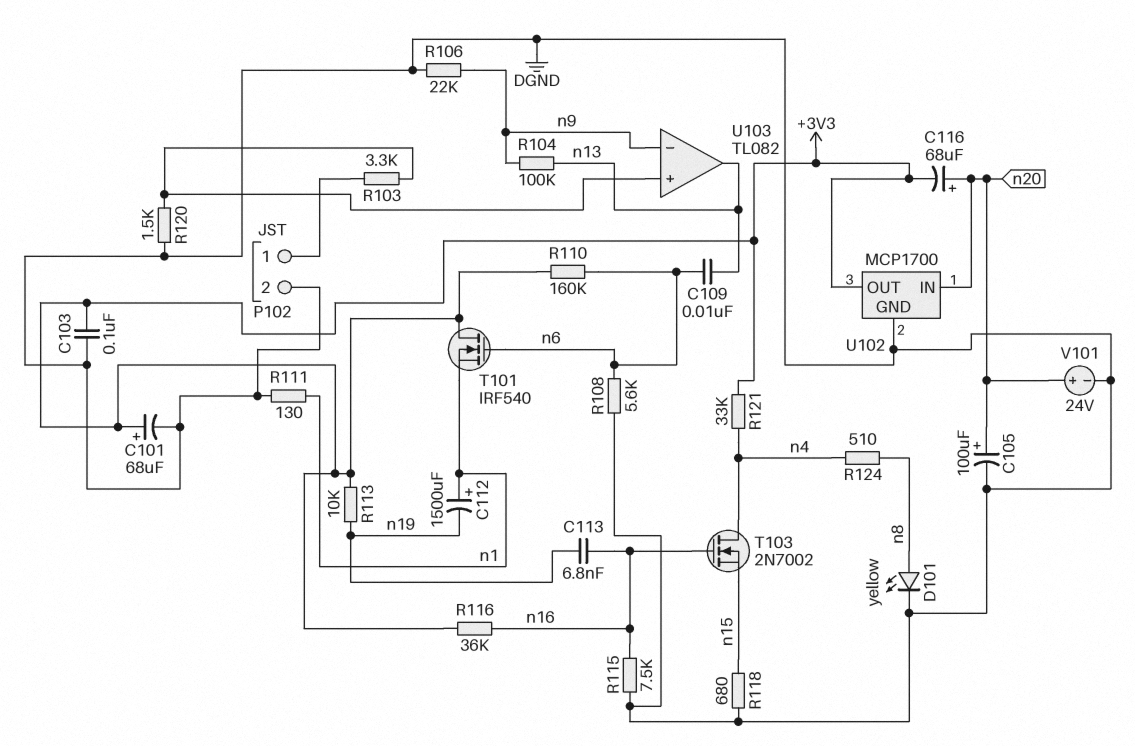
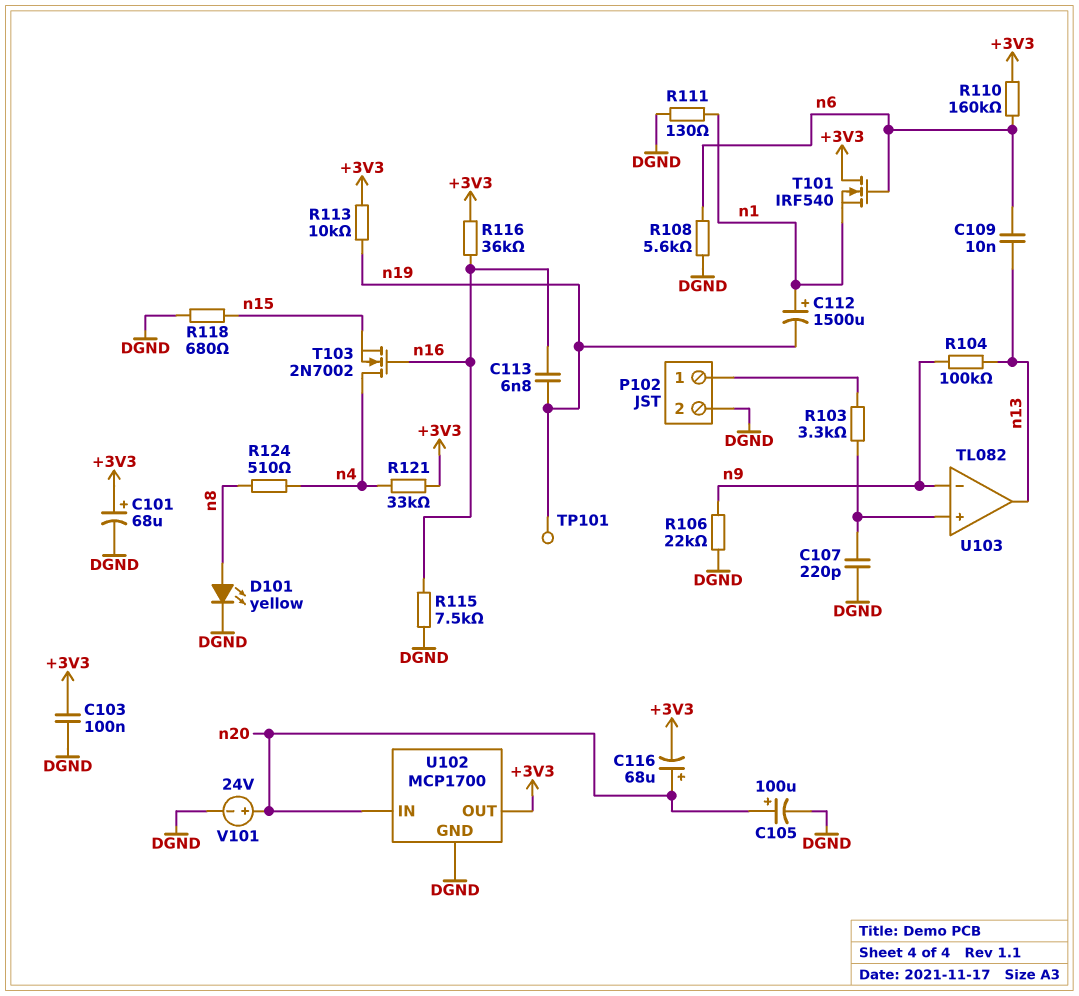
C107: none -> 220pF (DGND, U103/in+)
R120: 1.5k (DGND, U103/in+) -> none
TP101: none -> test point (n19)

